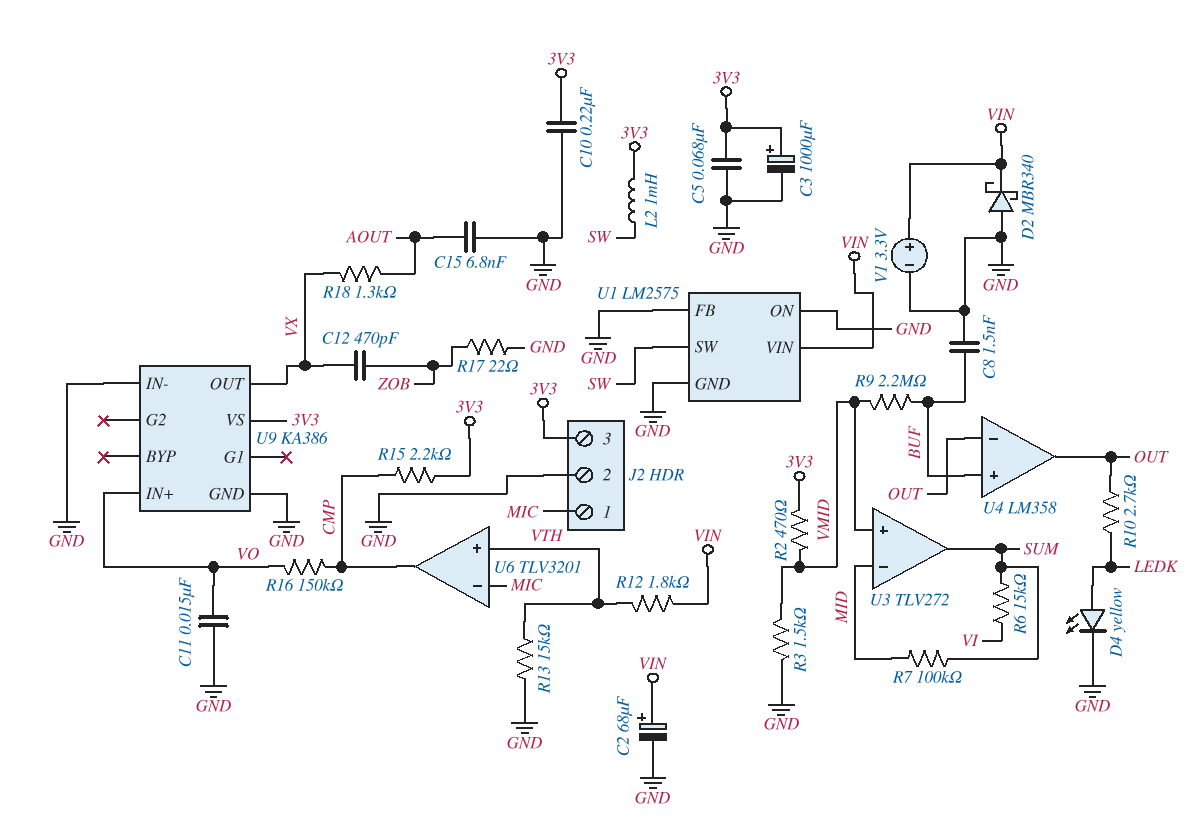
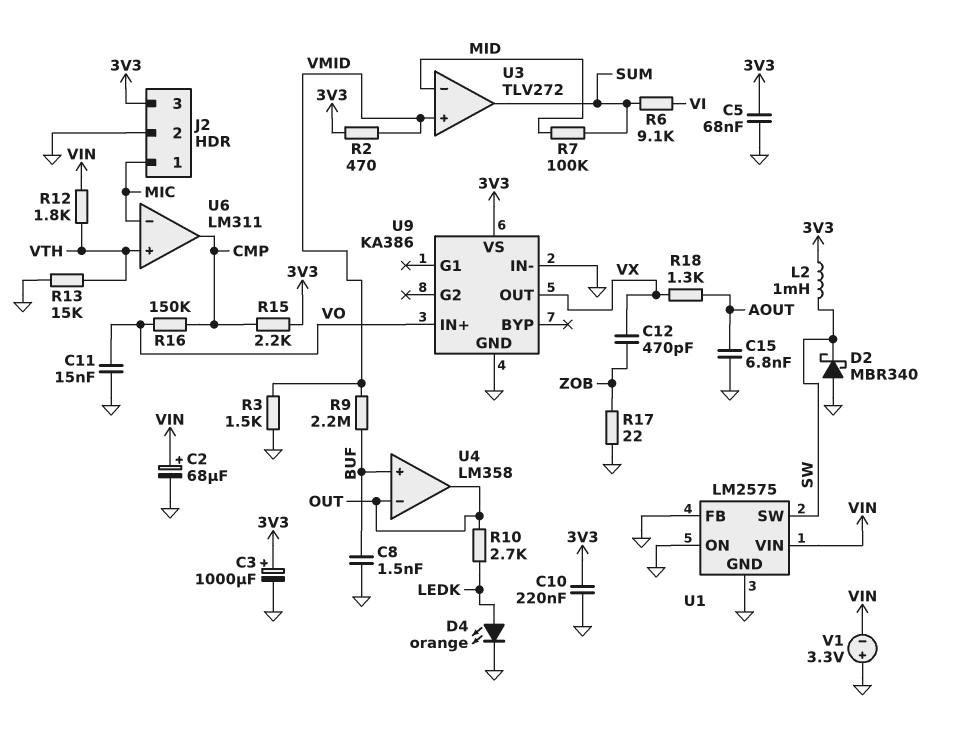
D2: schottky MBR340 (A GND, K VIN) -> schottky MBR340 (A GND, K SW)
D4: LED yellow (A LEDK, K GND) -> LED orange (A LEDK, K GND)
R6: 15k (SUM, VI) -> 9.1k (SUM, VI)
U6: TLV3201 -> LM311
V1: 3.3V (plus VIN, minus GND) -> 3.3V (plus GND, minus VIN)

